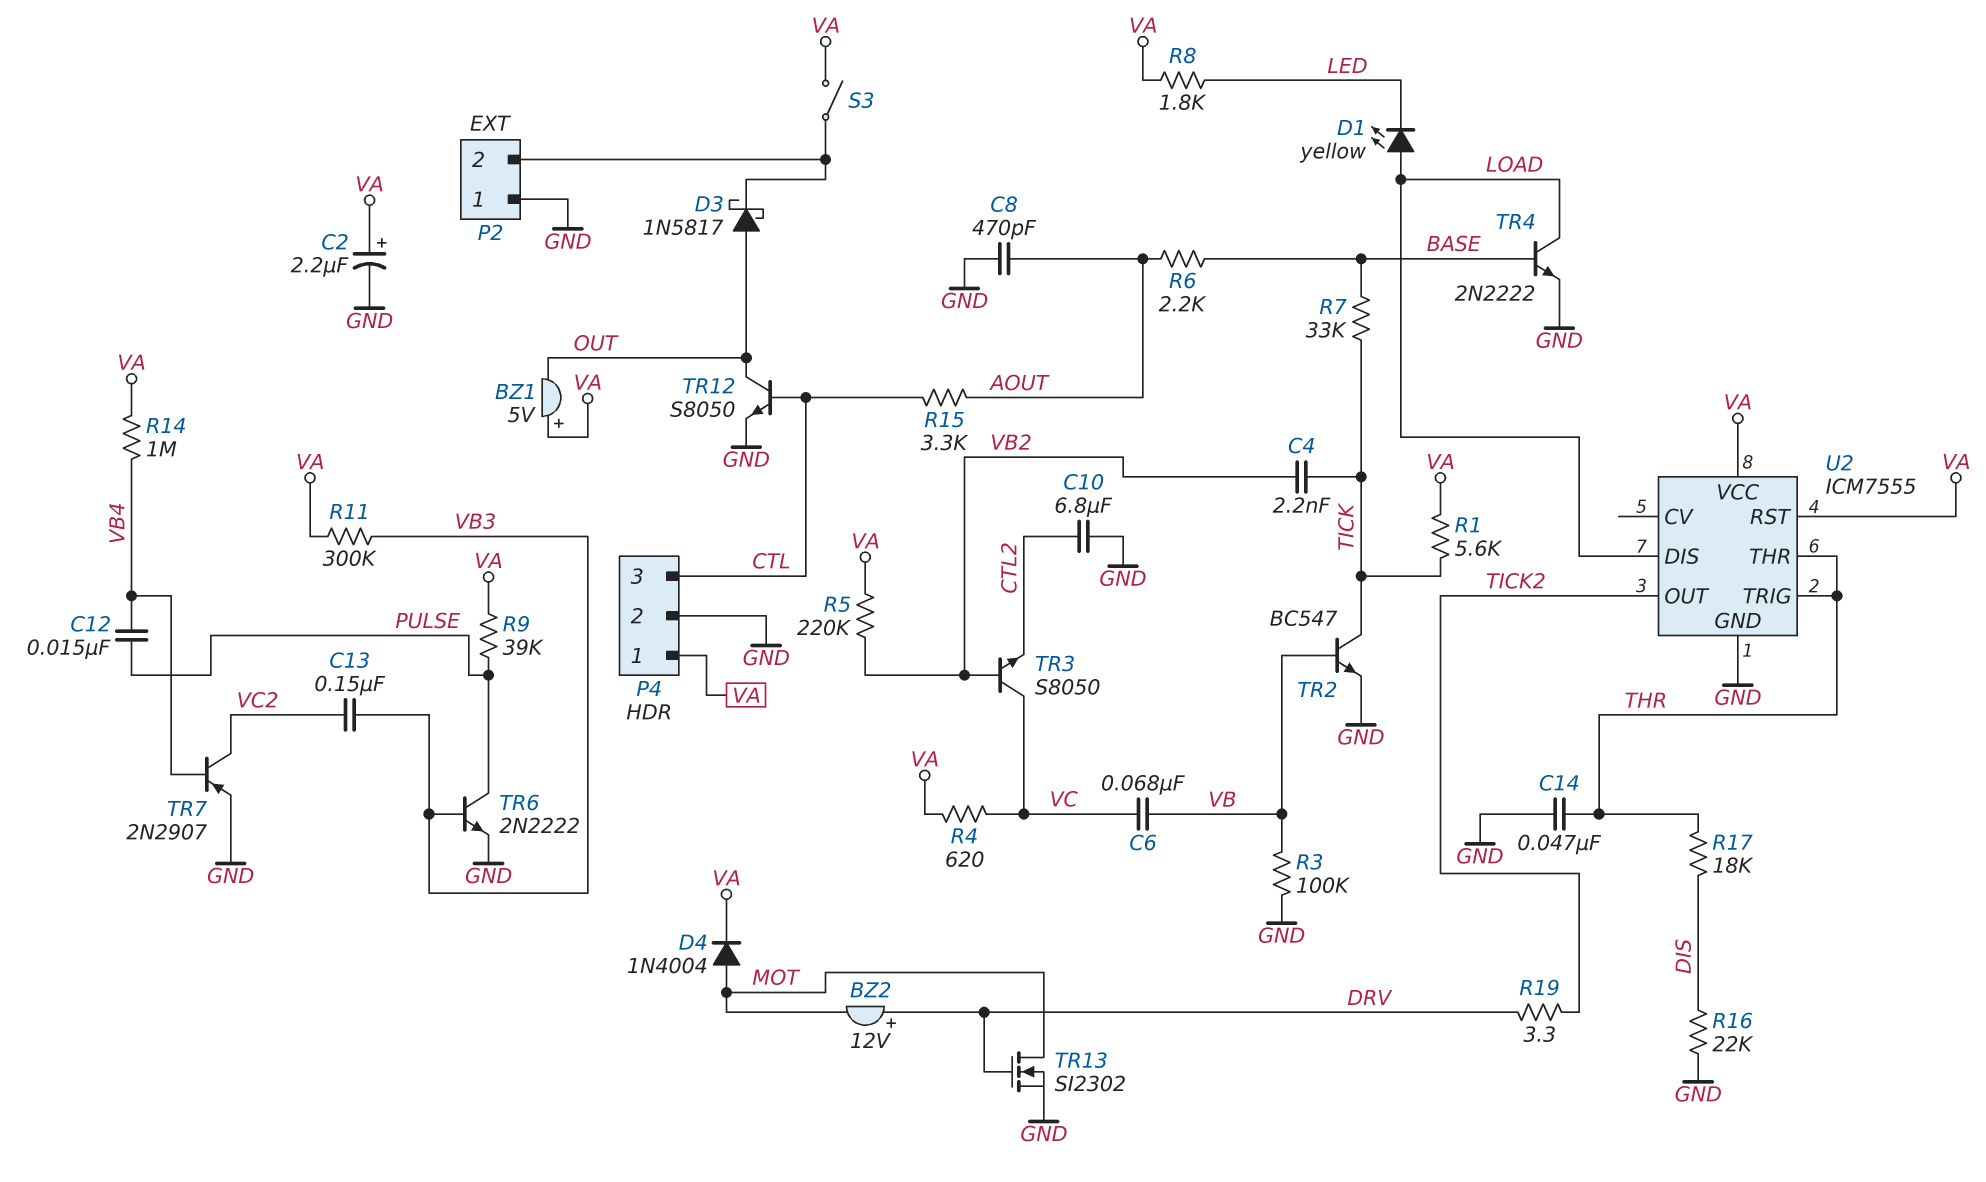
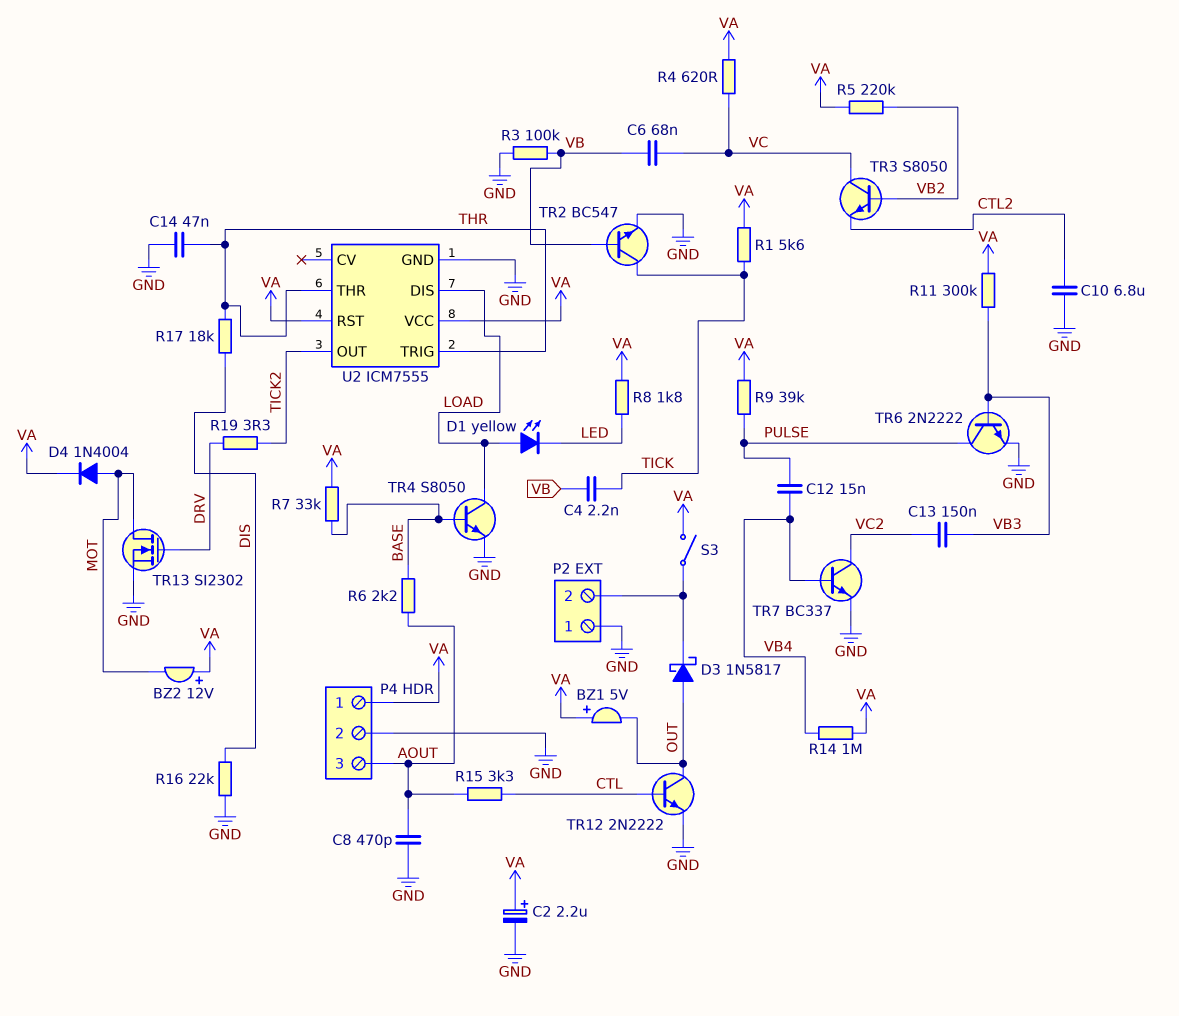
BZ2: buzzer 12V (plus DRV, minus MOT) -> buzzer 12V (plus VA, minus MOT)
C4: 2.2nF (TICK, VB2) -> 2.2nF (TICK, VB)
P4 pin 3: CTL -> AOUT
R7: 33k (BASE, TICK) -> 33k (BASE, VA)
TR4: NPN 2N2222 (B BASE, C LOAD, E GND) -> NPN S8050 (B BASE, C LOAD, E GND)
TR7: PNP 2N2907 (B VB4, C VC2, E GND) -> NPN BC337 (B VB4, C VC2, E GND)
TR12: NPN S8050 (B CTL, C OUT, E GND) -> NPN 2N2222 (B CTL, C OUT, E GND)

